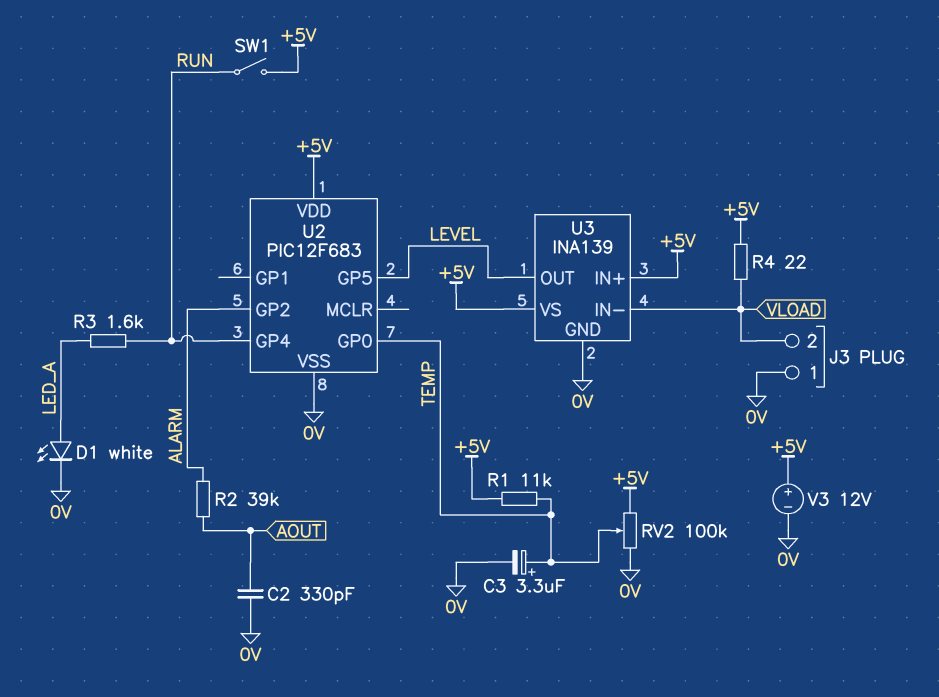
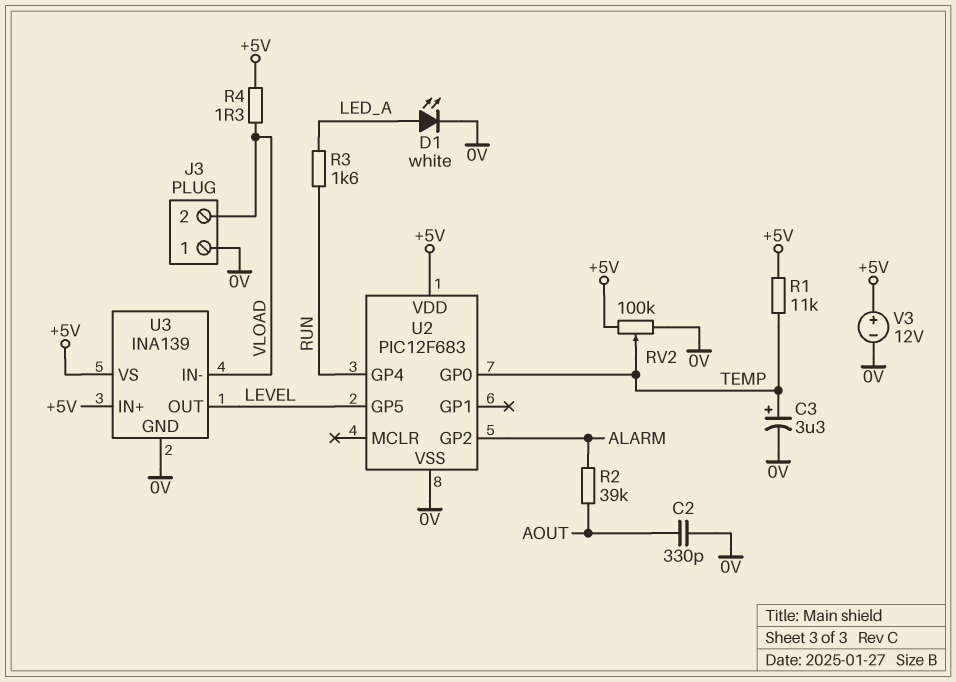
R4: 22 (+5V, VLOAD) -> 1.3 (+5V, VLOAD)
SW1: switch (+5V, RUN) -> none

